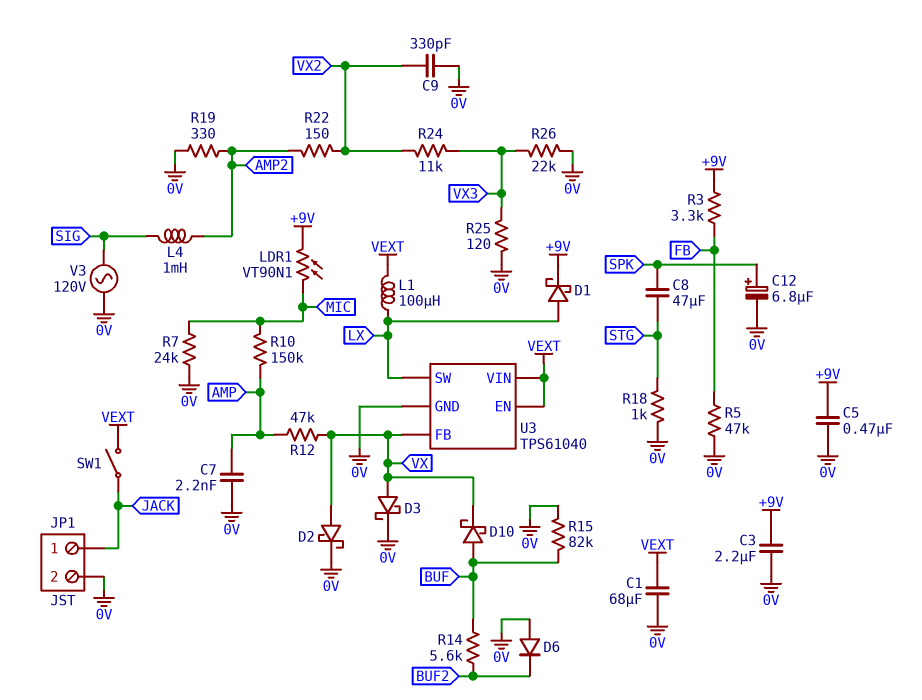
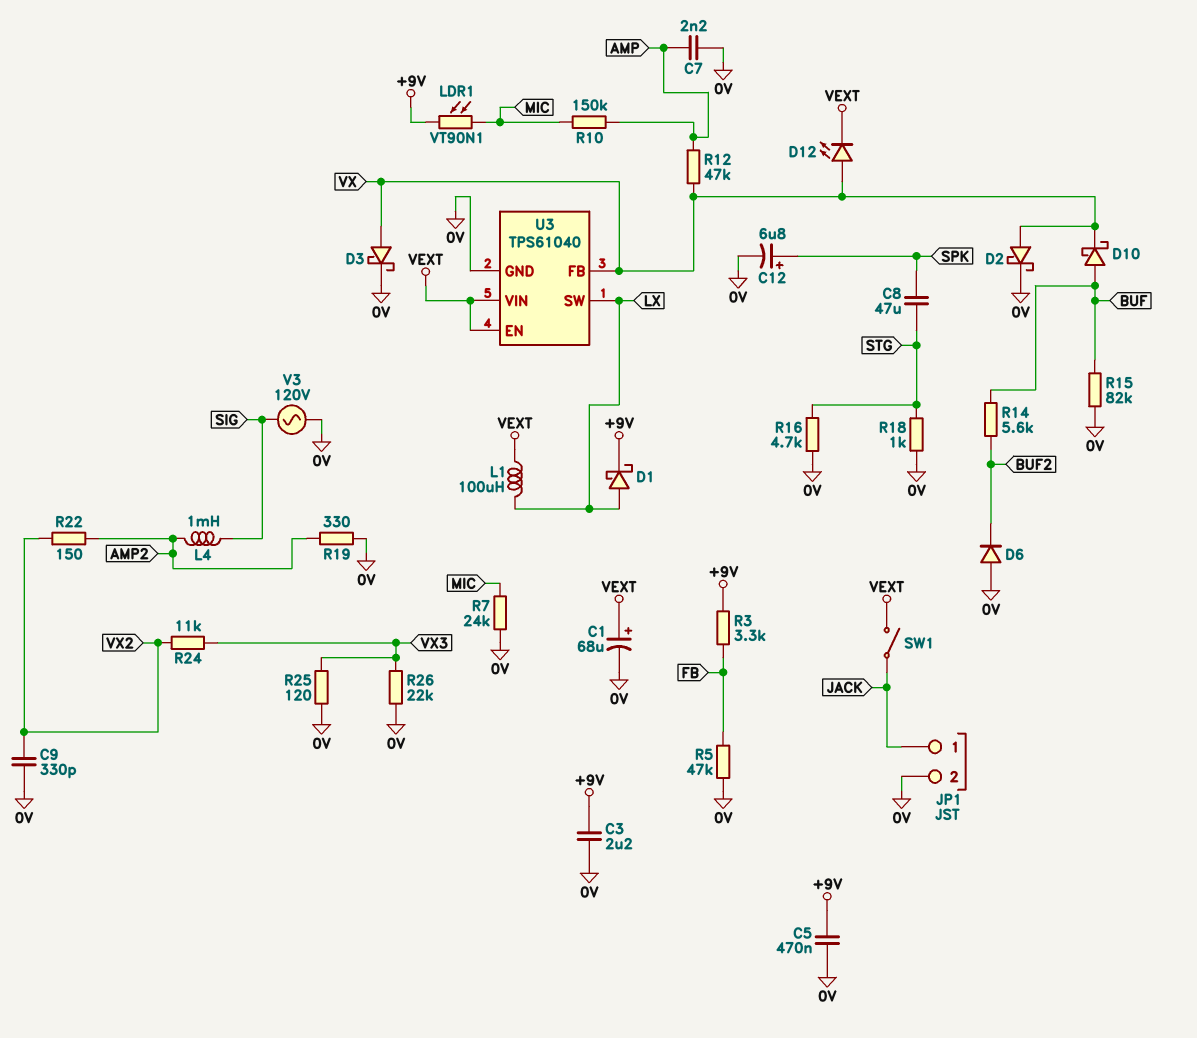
C1: 68uF (0V, VEXT) -> 68uF (plus VEXT, minus 0V)
D12: none -> LED (A VX, K VEXT)
R16: none -> 4.7k (0V, STG)

